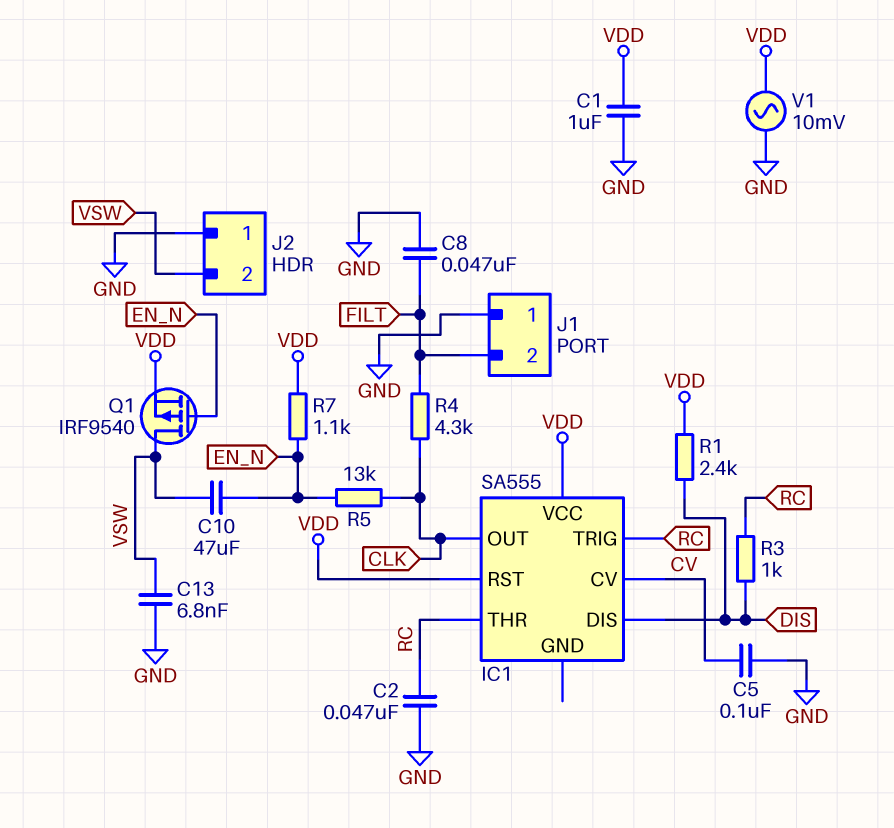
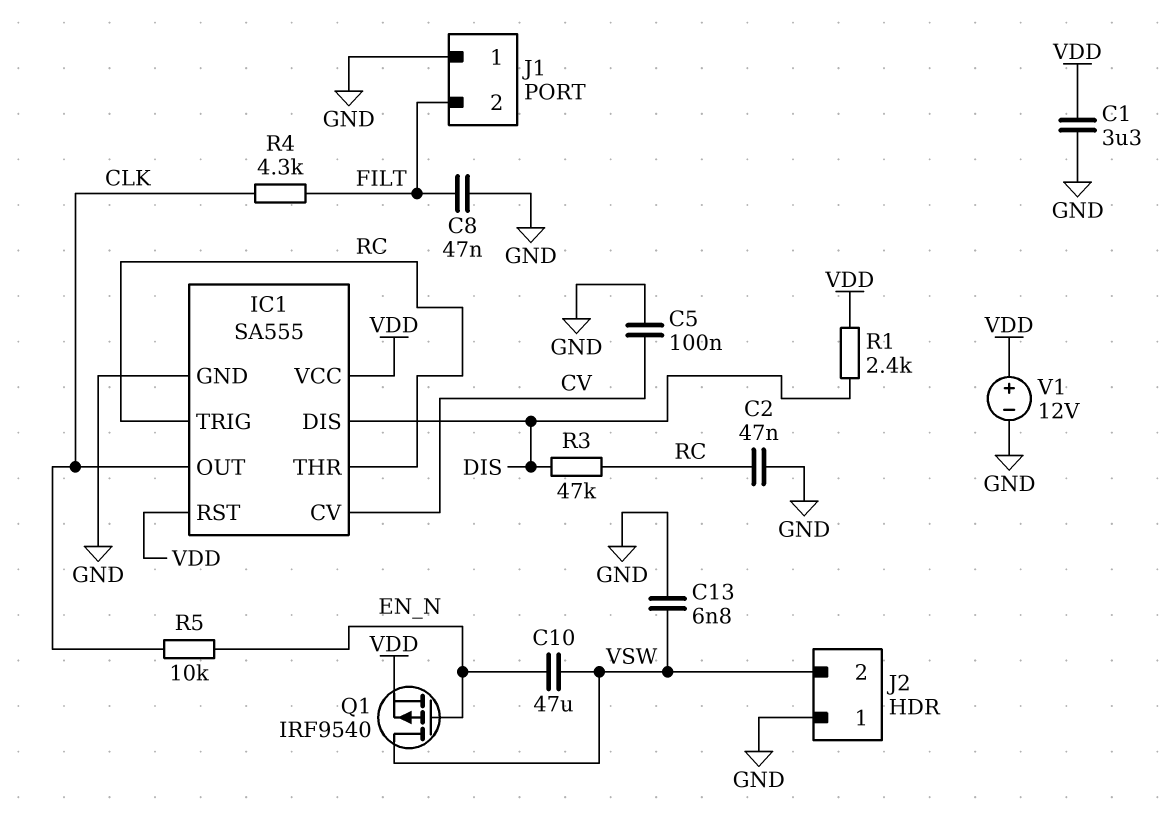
C1: 1uF (GND, VDD) -> 3.3uF (GND, VDD)
IC1 pin GND: none -> GND
R3: 1k (DIS, RC) -> 47k (DIS, RC)
R5: 13k (CLK, EN_N) -> 10k (CLK, EN_N)
R7: 1.1k (EN_N, VDD) -> none
V1: AC 10mV (GND, VDD) -> 12V (plus VDD, minus GND)

